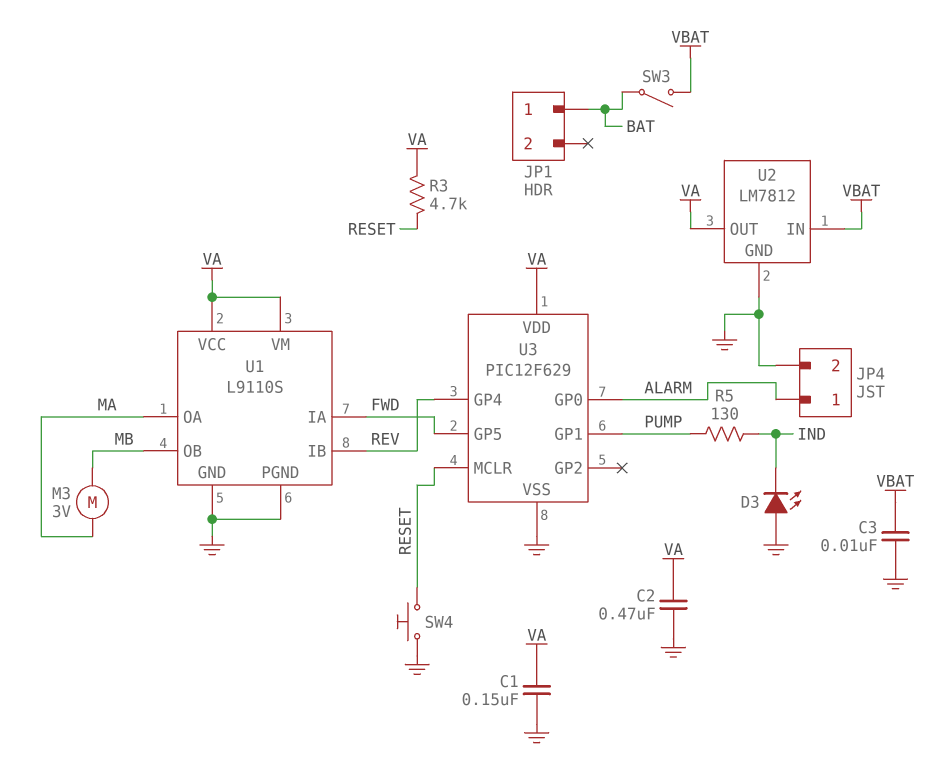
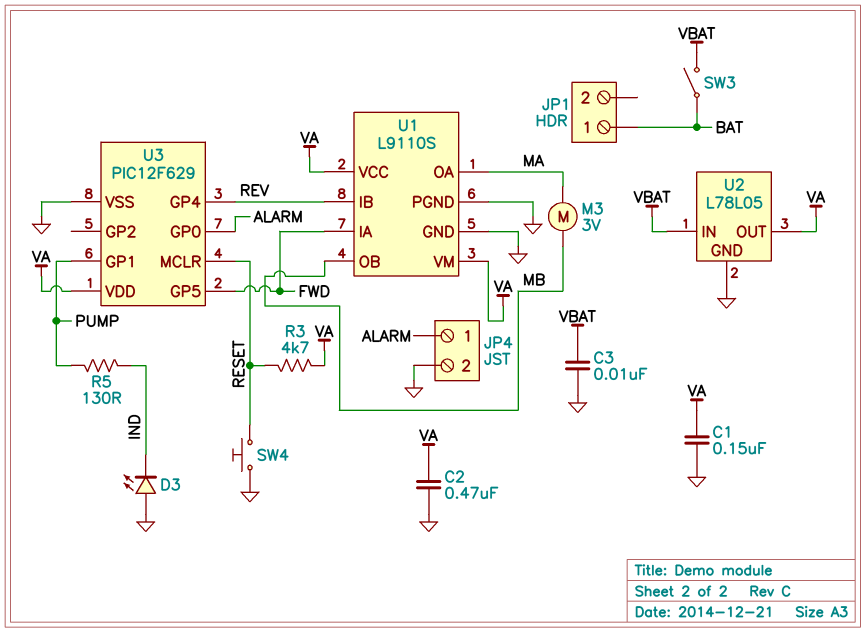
U2: LM7812 -> L78L05

